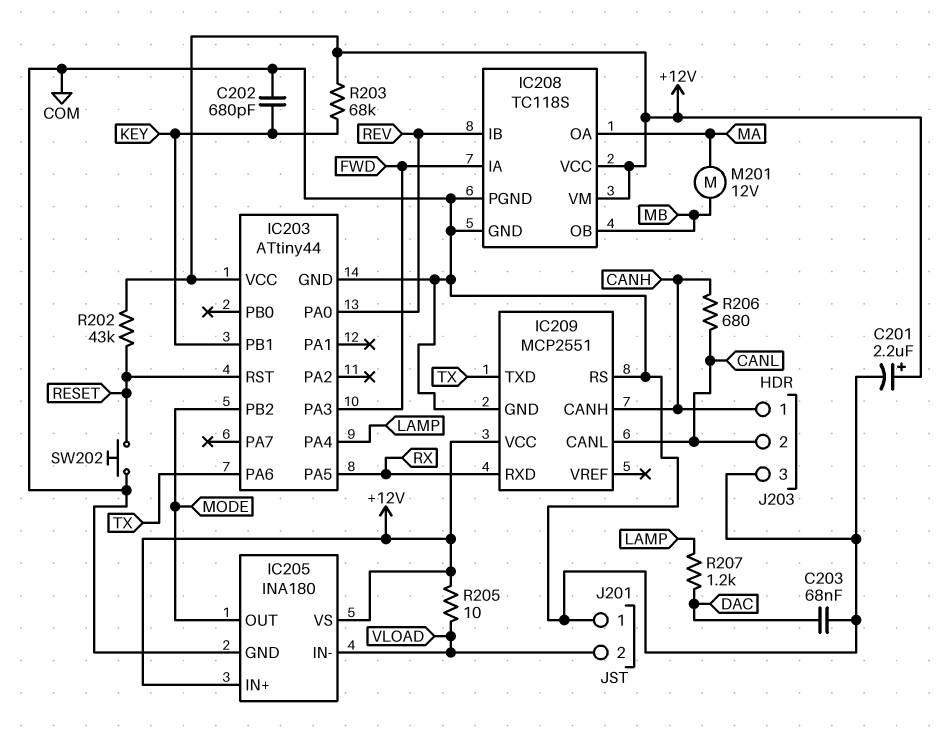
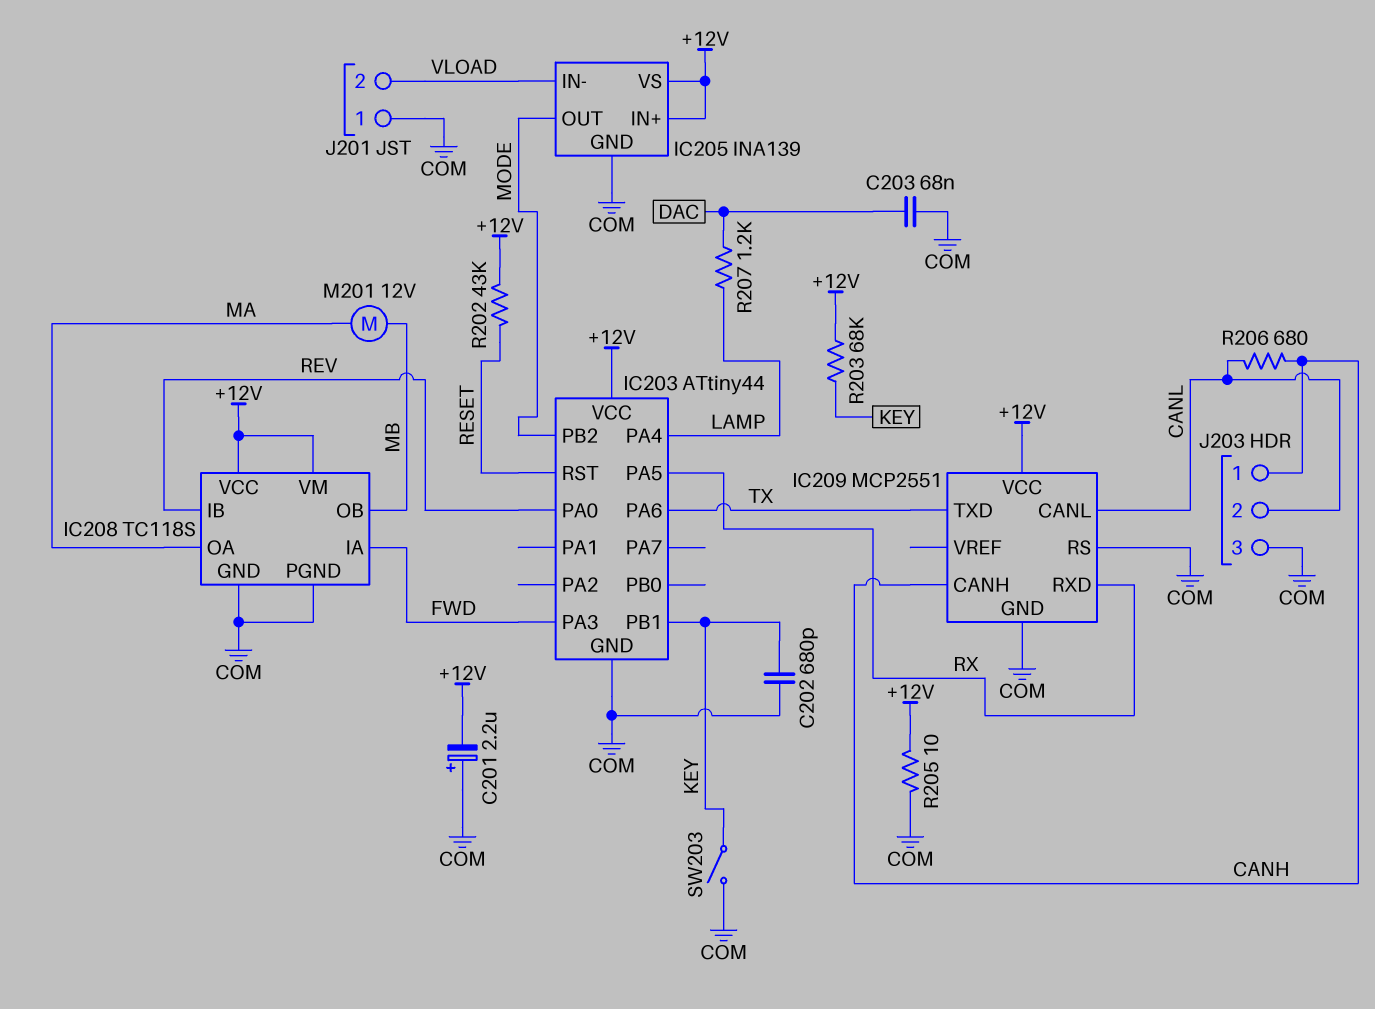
C201: 2.2uF (plus +12V, minus COM) -> 2.2uF (plus COM, minus +12V)
IC205: INA180 -> INA139
R205: 10 (+12V, VLOAD) -> 10 (+12V, COM)
SW202: button (COM, RESET) -> none
SW203: none -> switch (COM, KEY)

